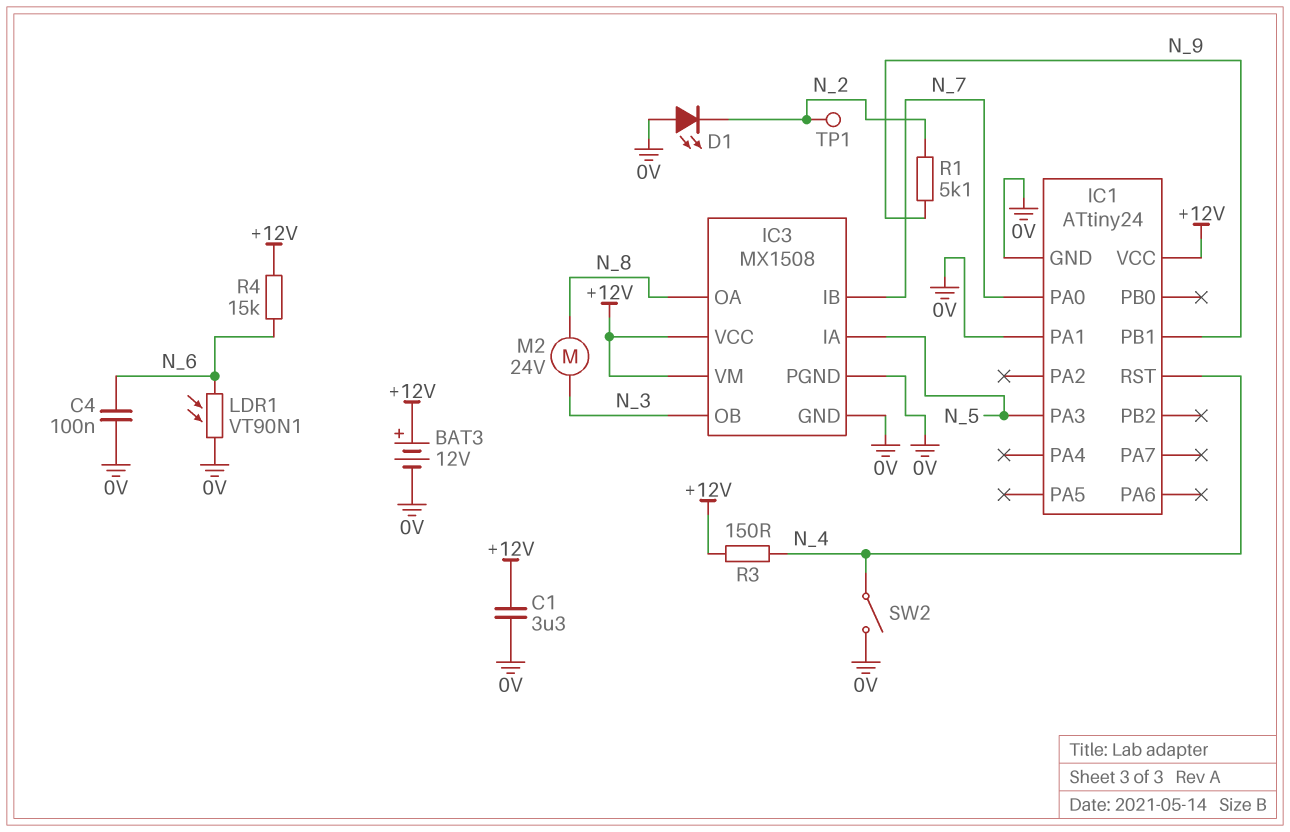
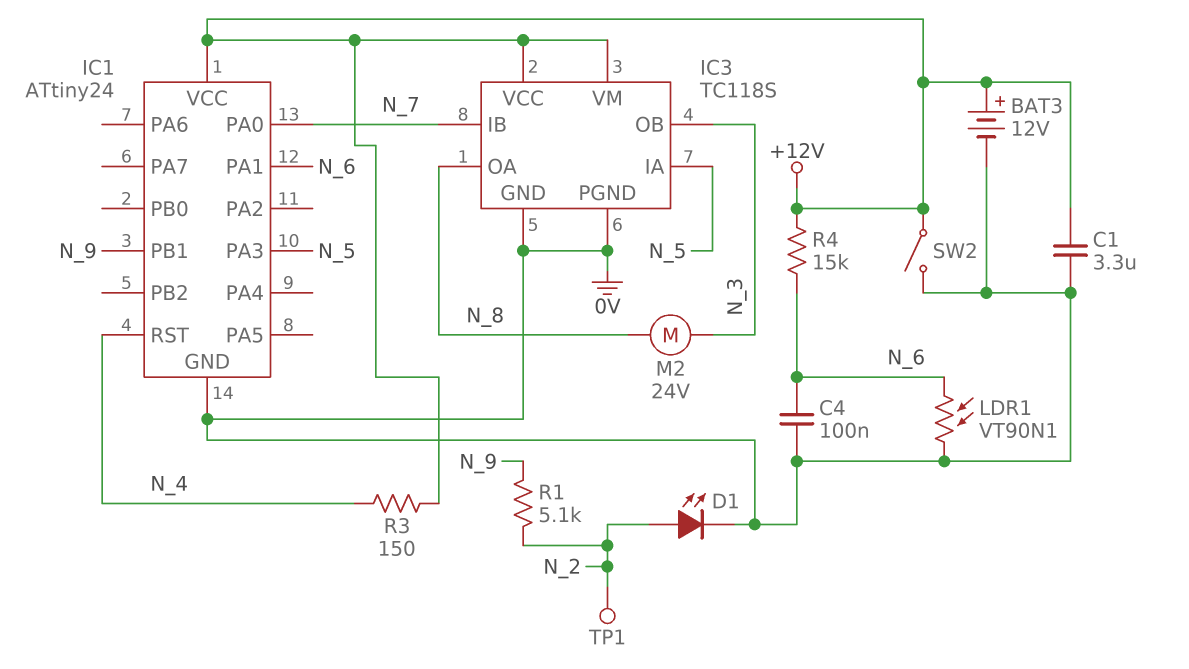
D1: LED (A 0V, K N_2) -> LED (A N_2, K 0V)
IC1 pin PA1: 0V -> N_6
IC3: MX1508 -> TC118S
SW2: switch (0V, N_4) -> switch (+12V, 0V)

